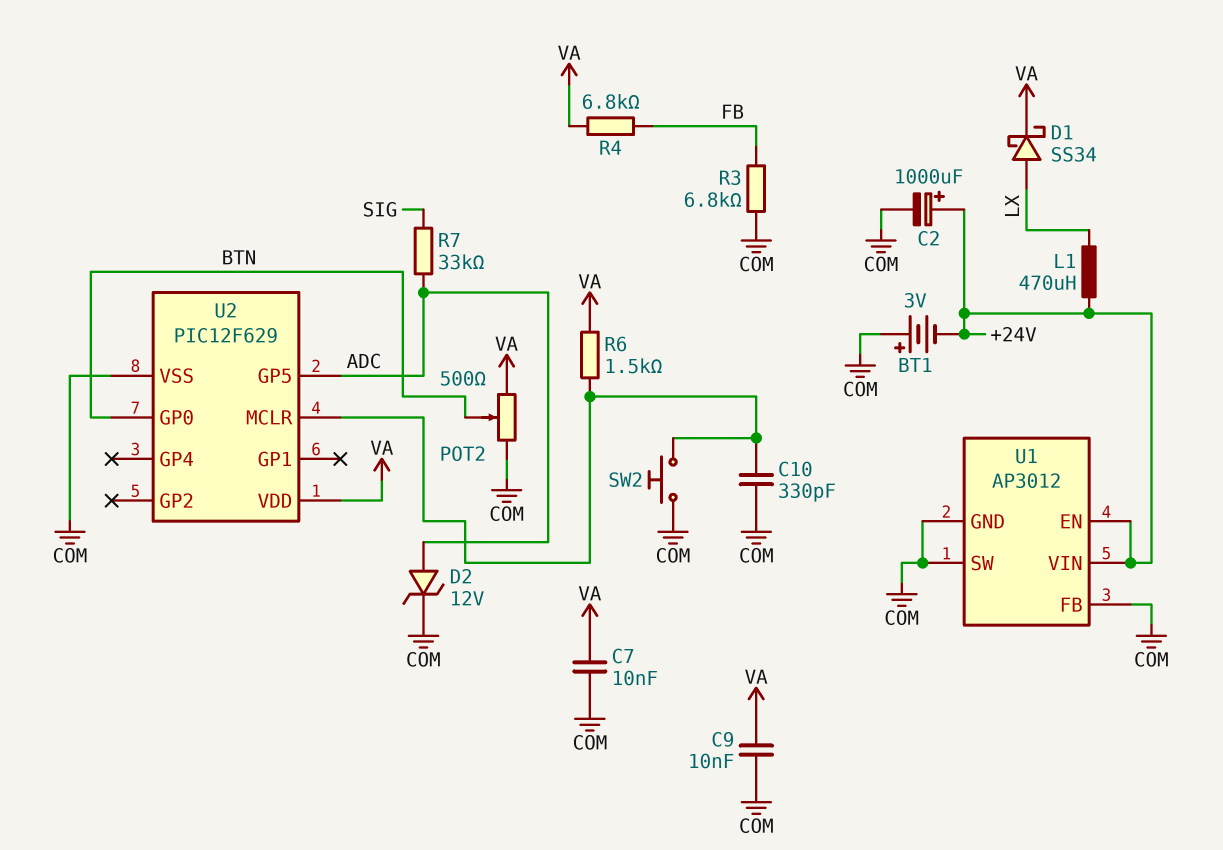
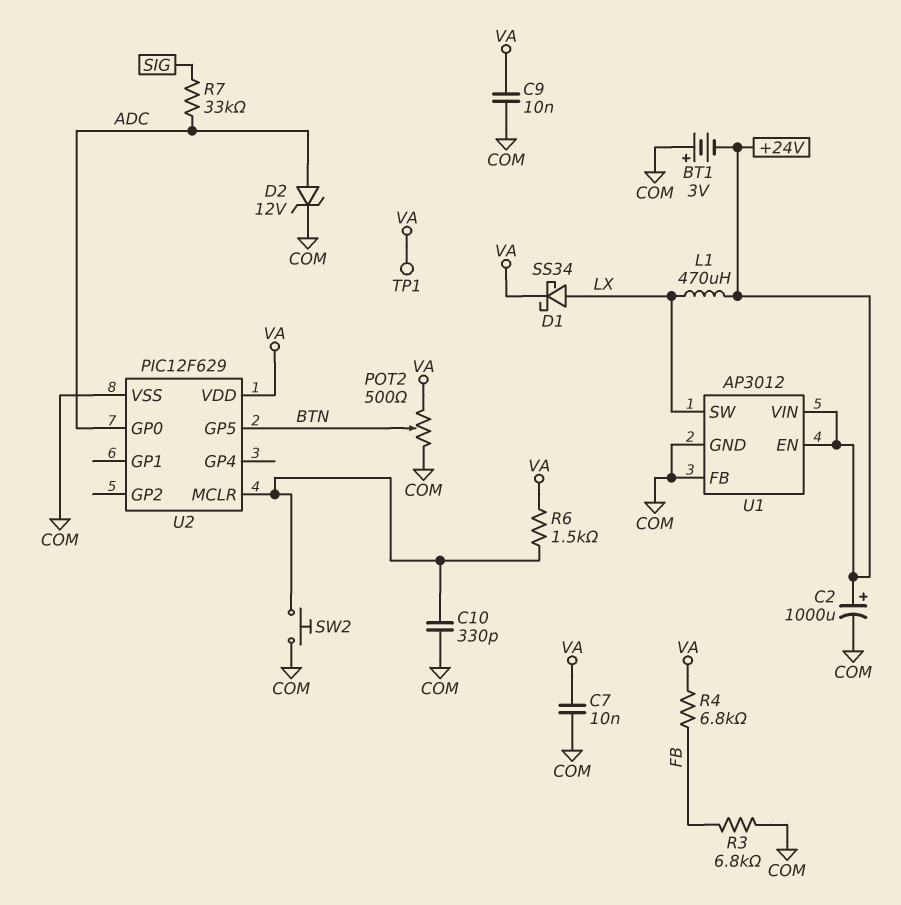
TP1: none -> test point (VA)
U1 pin SW: COM -> LX
U2 pin GP0: BTN -> ADC
U2 pin GP5: ADC -> BTN

